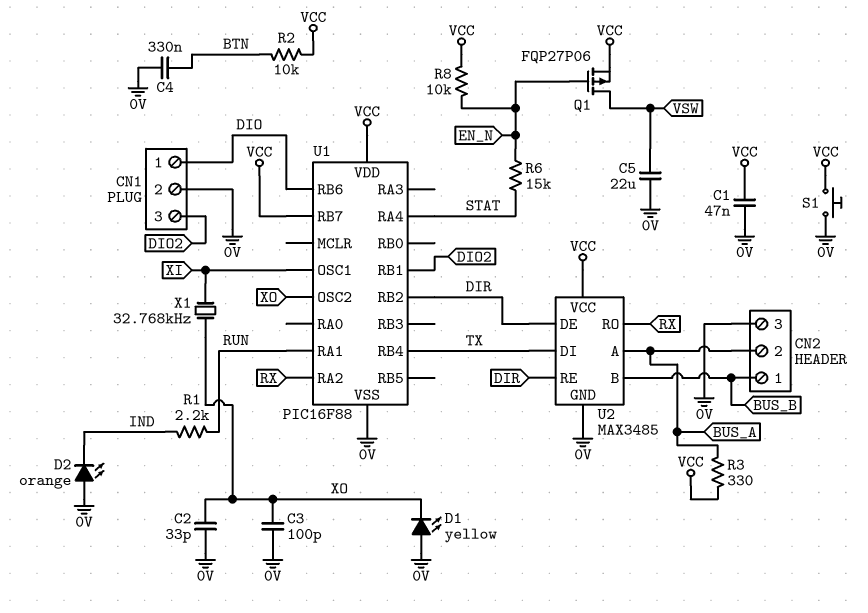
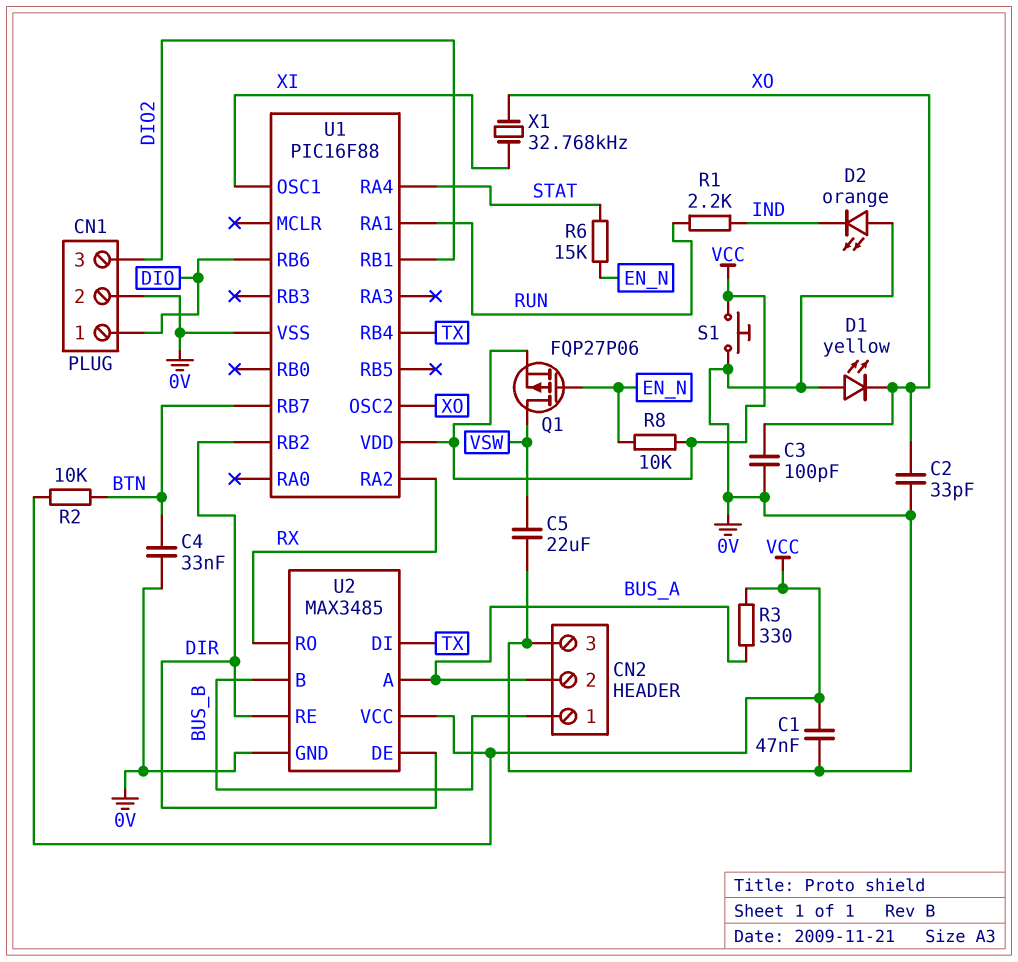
C4: 330nF (0V, BTN) -> 33nF (0V, BTN)
U1 pin RB7: VCC -> BTN

